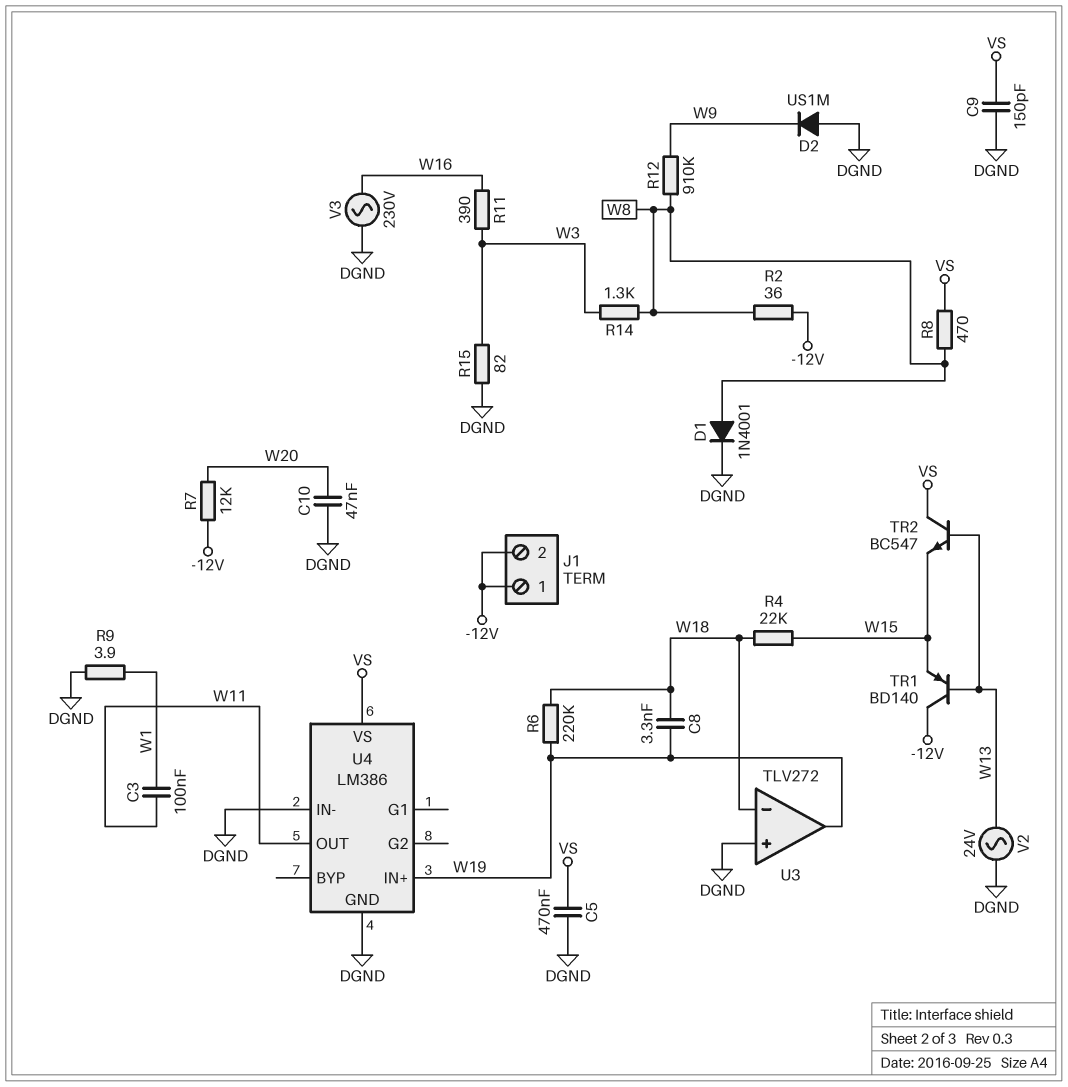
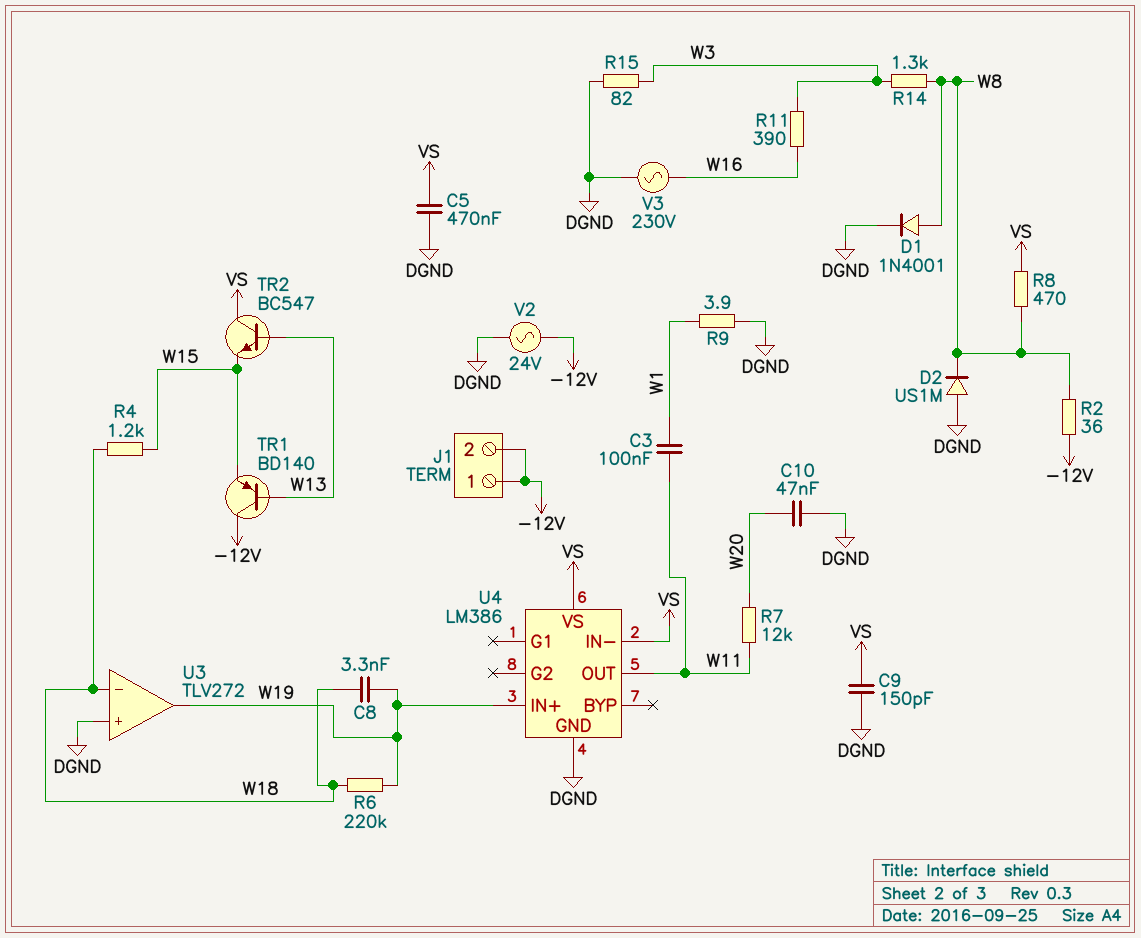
D2: diode US1M (A DGND, K W9) -> diode US1M (A DGND, K W8)
R4: 22k (W15, W18) -> 1.2k (W15, W18)
R7: 12k (-12V, W20) -> 12k (W11, W20)
R12: 910k (W8, W9) -> none
U4 pin IN-: DGND -> VS
V2: AC 24V (DGND, W13) -> AC 24V (-12V, DGND)

